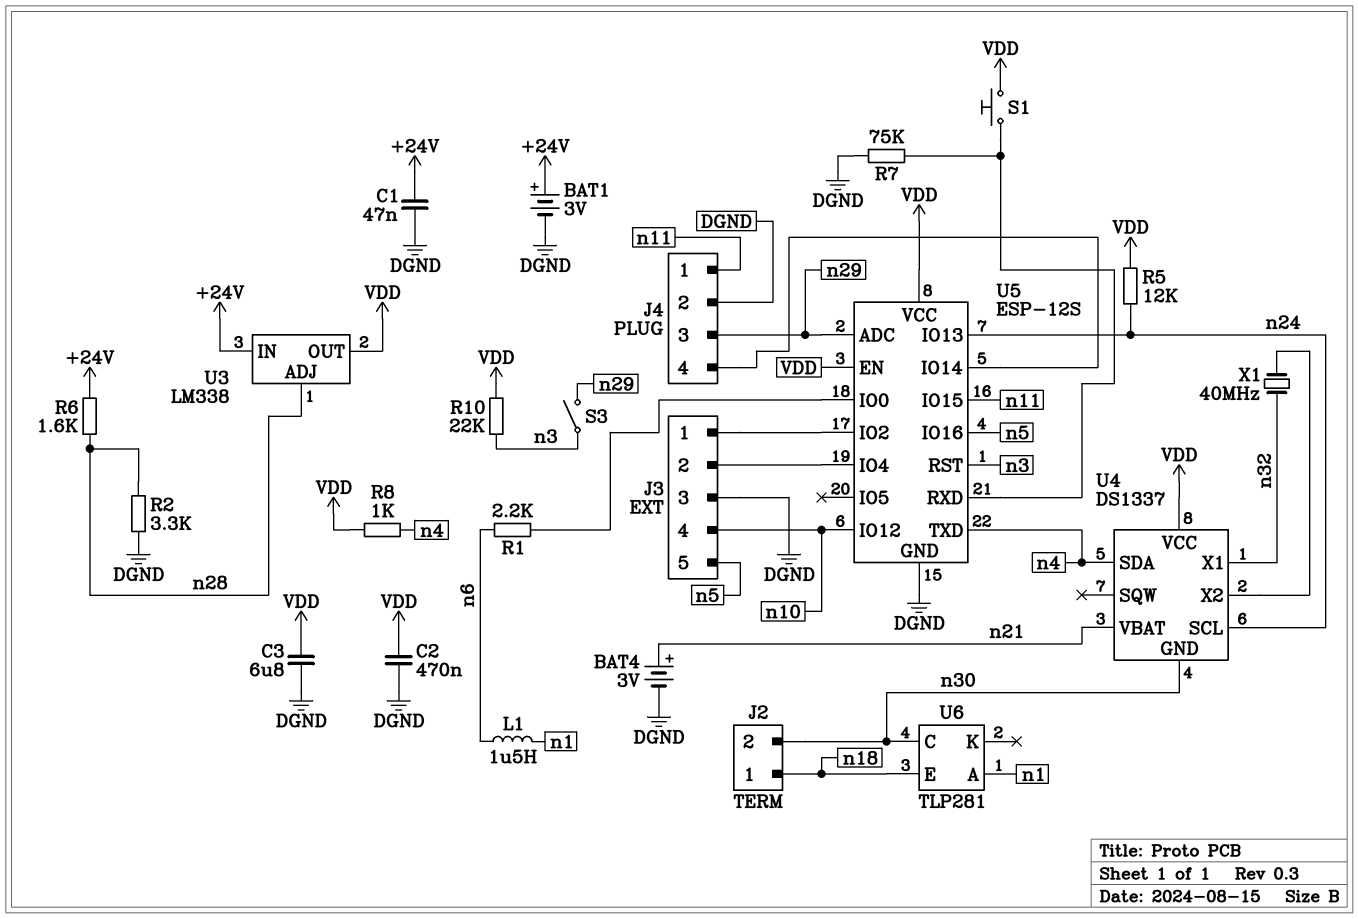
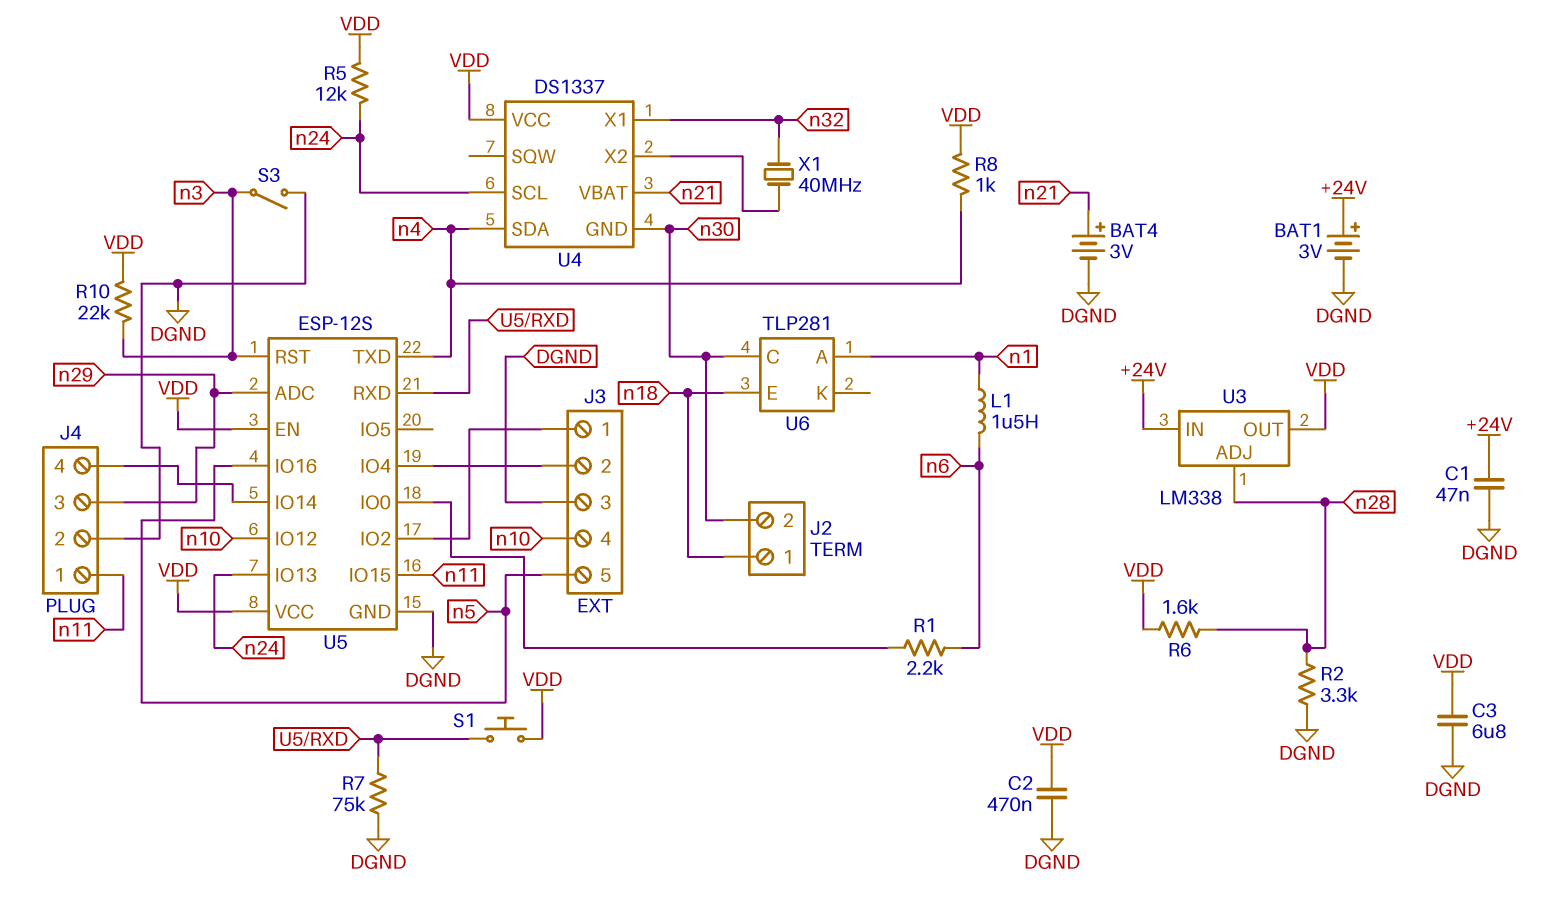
R6: 1.6k (+24V, n28) -> 1.6k (VDD, n28)
S3: switch (n3, n29) -> switch (DGND, n3)

